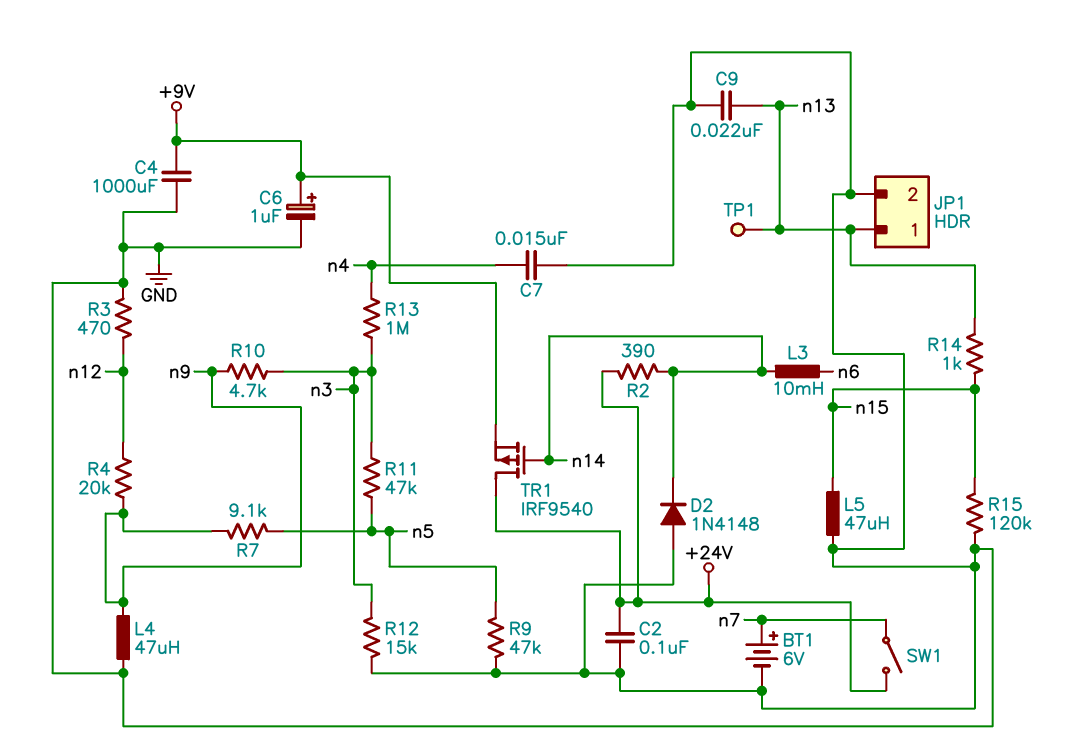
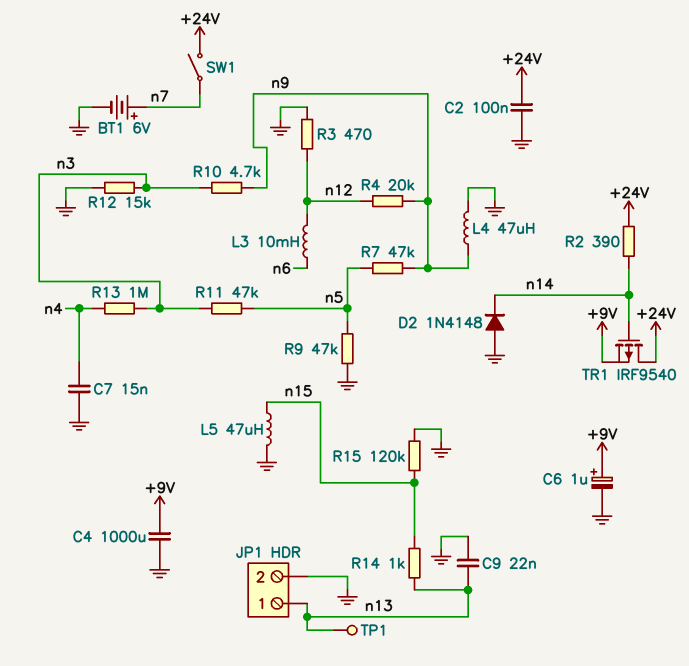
L3: 10mH (n6, n14) -> 10mH (n6, n12)
R7: 9.1k (n5, n9) -> 47k (n5, n9)

